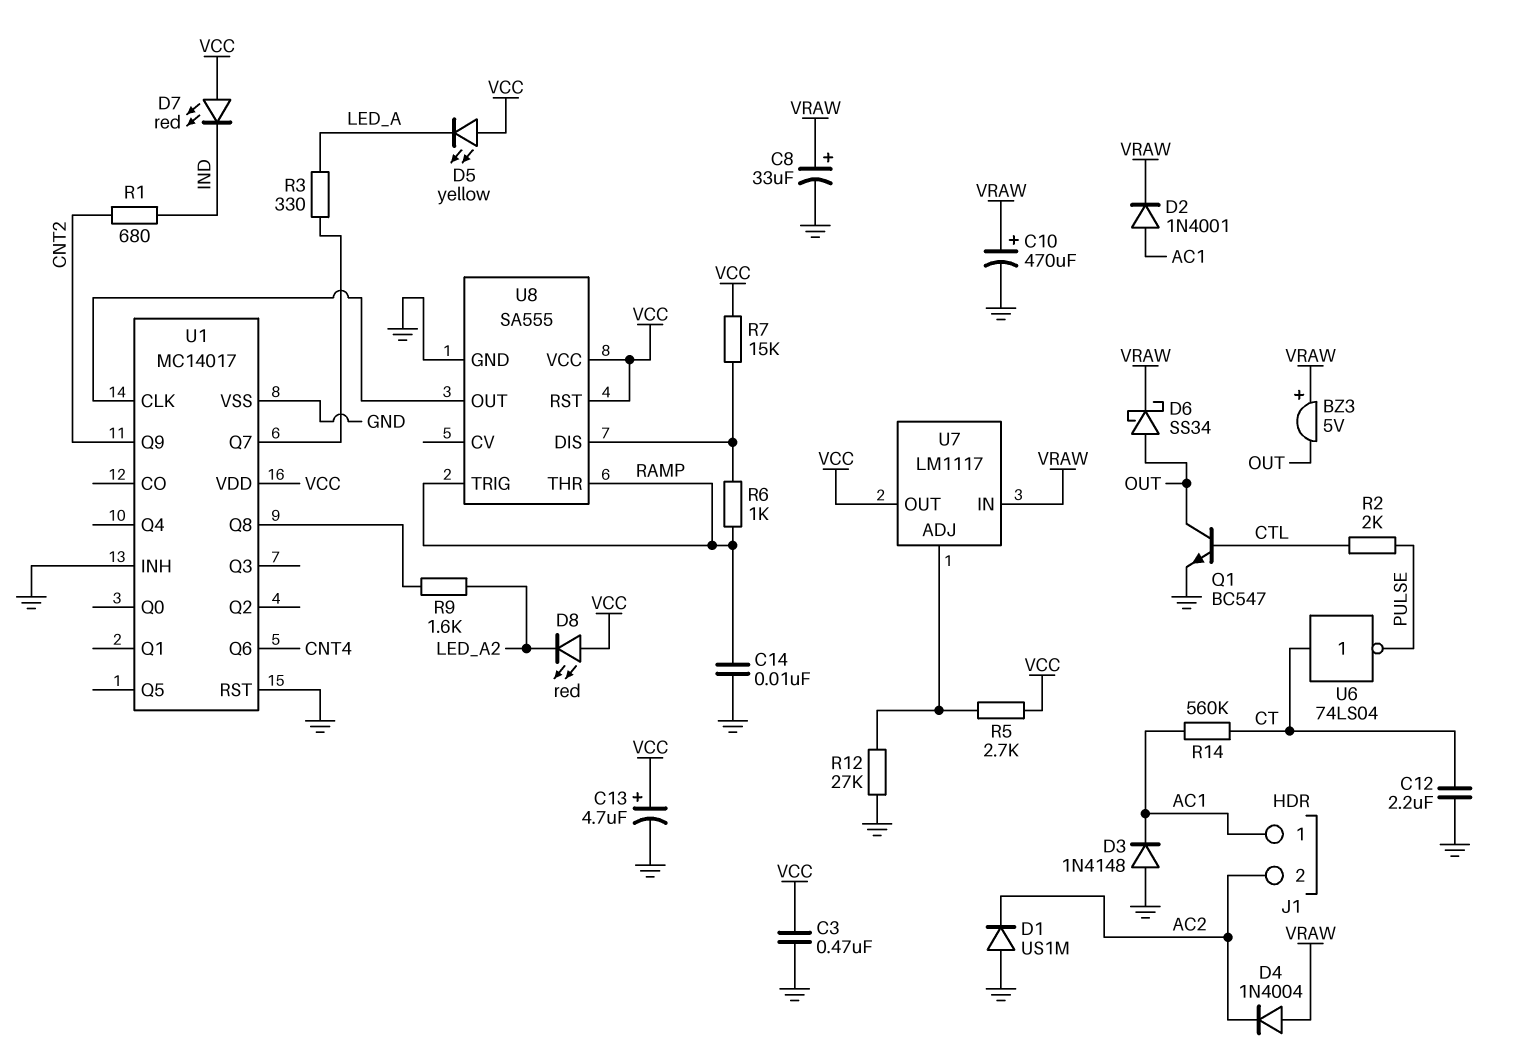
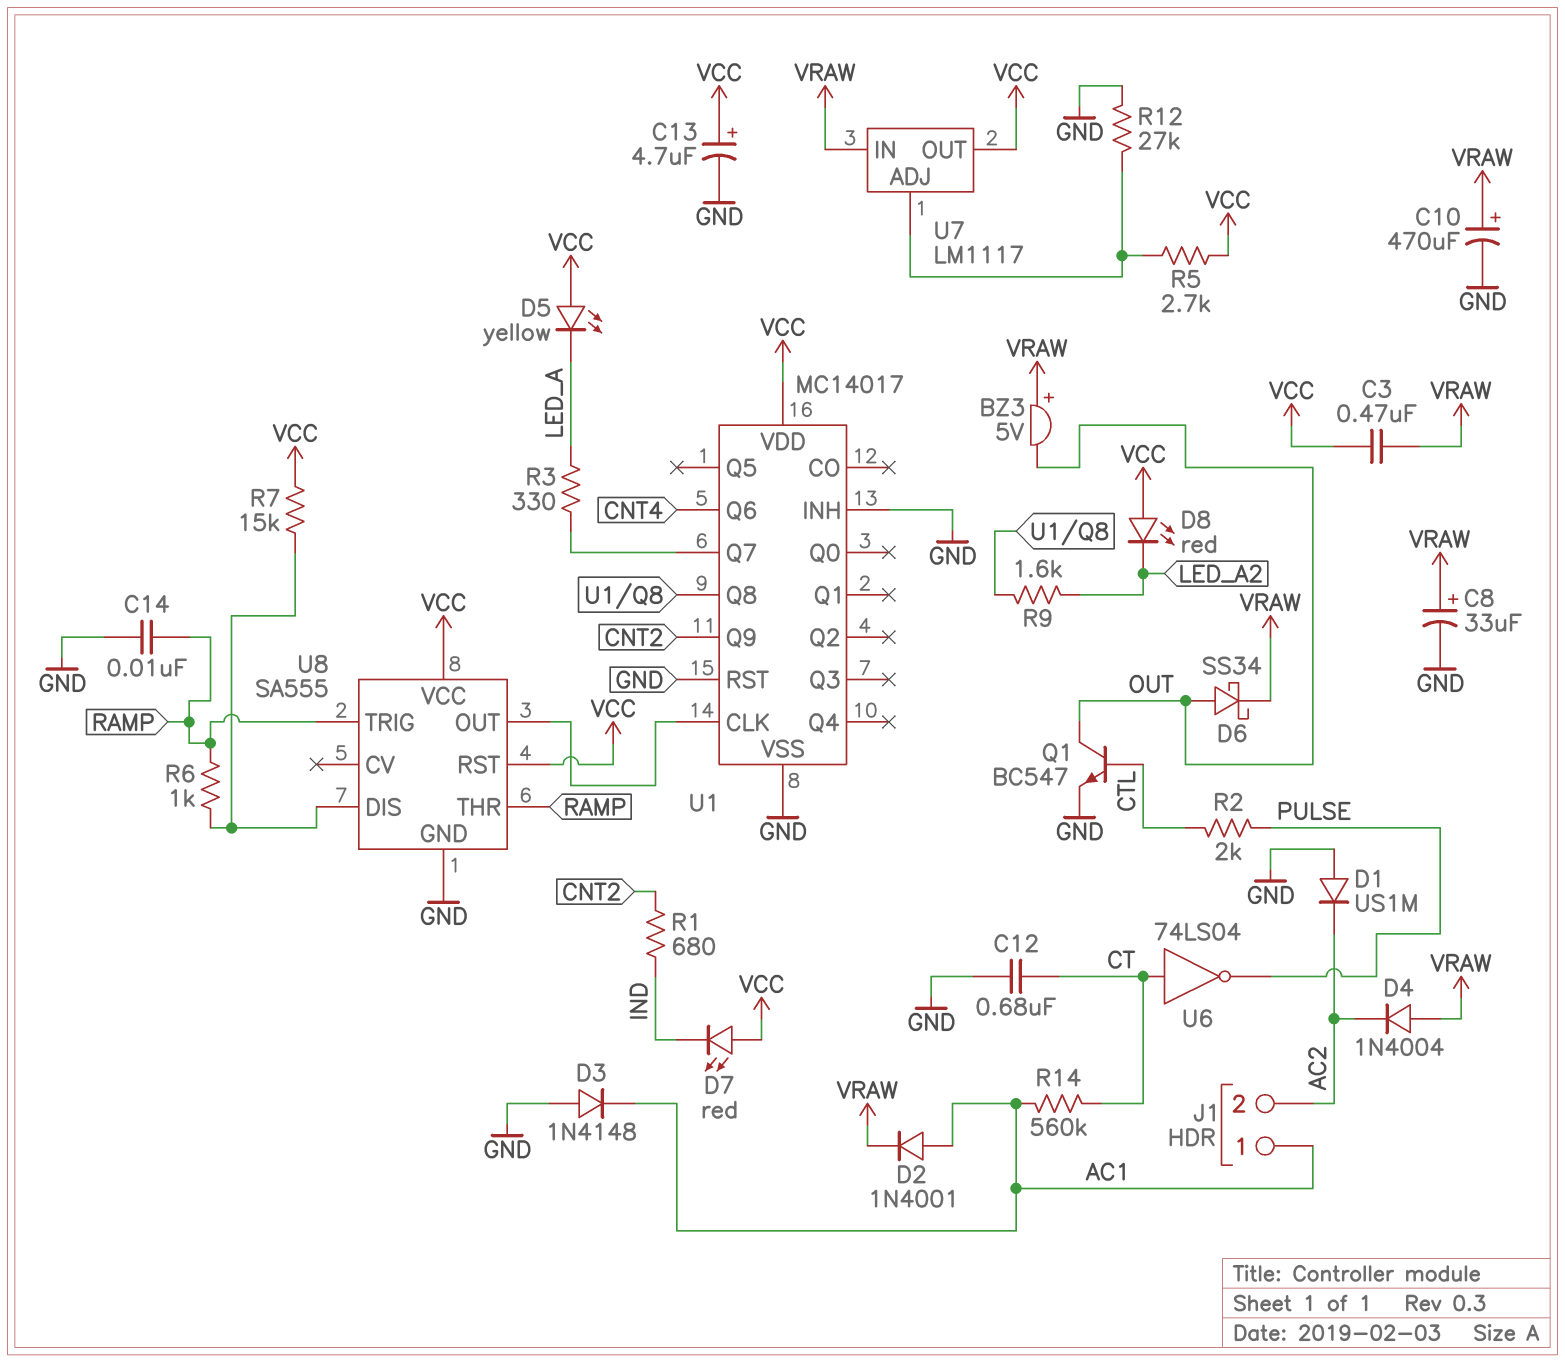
C3: 470nF (GND, VCC) -> 470nF (VCC, VRAW)
C12: 2.2uF (CT, GND) -> 680nF (CT, GND)

